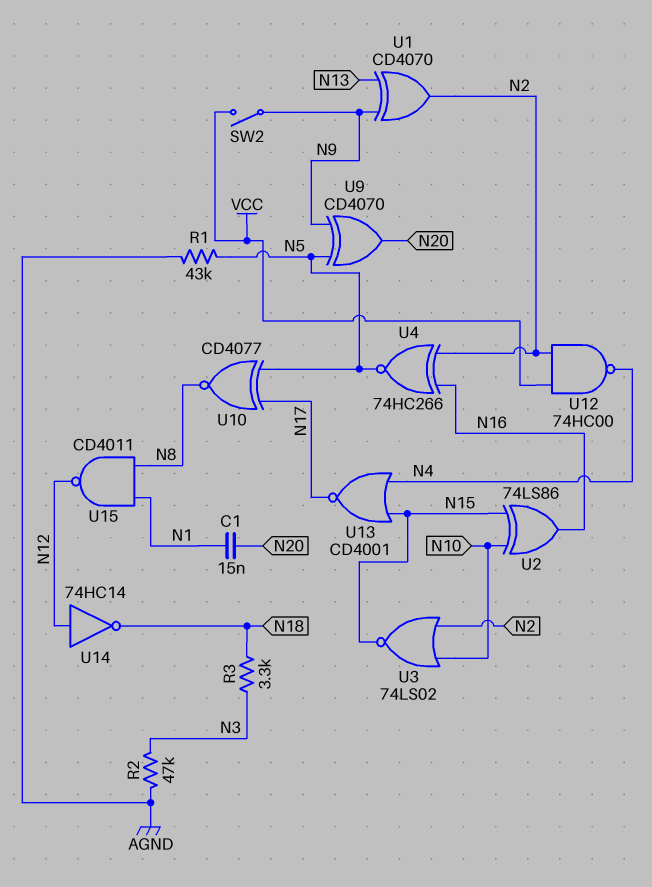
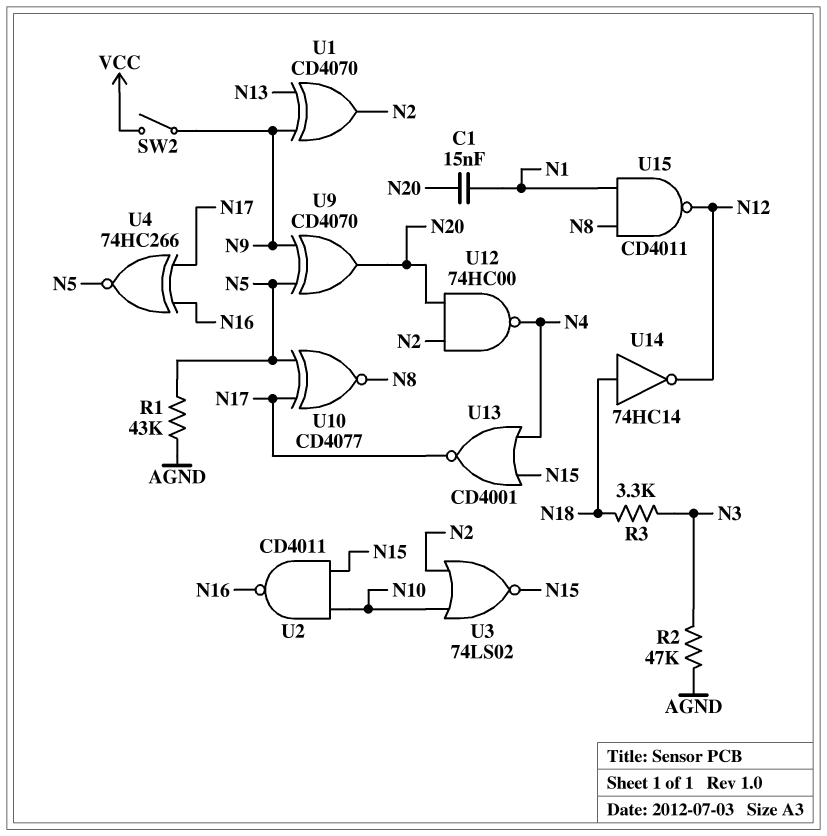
U2: XOR 74LS86 (in N10, in N15, out N16) -> NAND CD4011 (in N10, in N15, out N16)
U4: XNOR 74HC266 (in N2, in N16, out N5) -> XNOR 74HC266 (in N16, in N17, out N5)
U12: NAND 74HC00 (in N2, in VCC, out N4) -> NAND 74HC00 (in N2, in N20, out N4)
U14: NOT 74HC14 (in N12, out N18) -> NOT 74HC14 (in N18, out N12)

